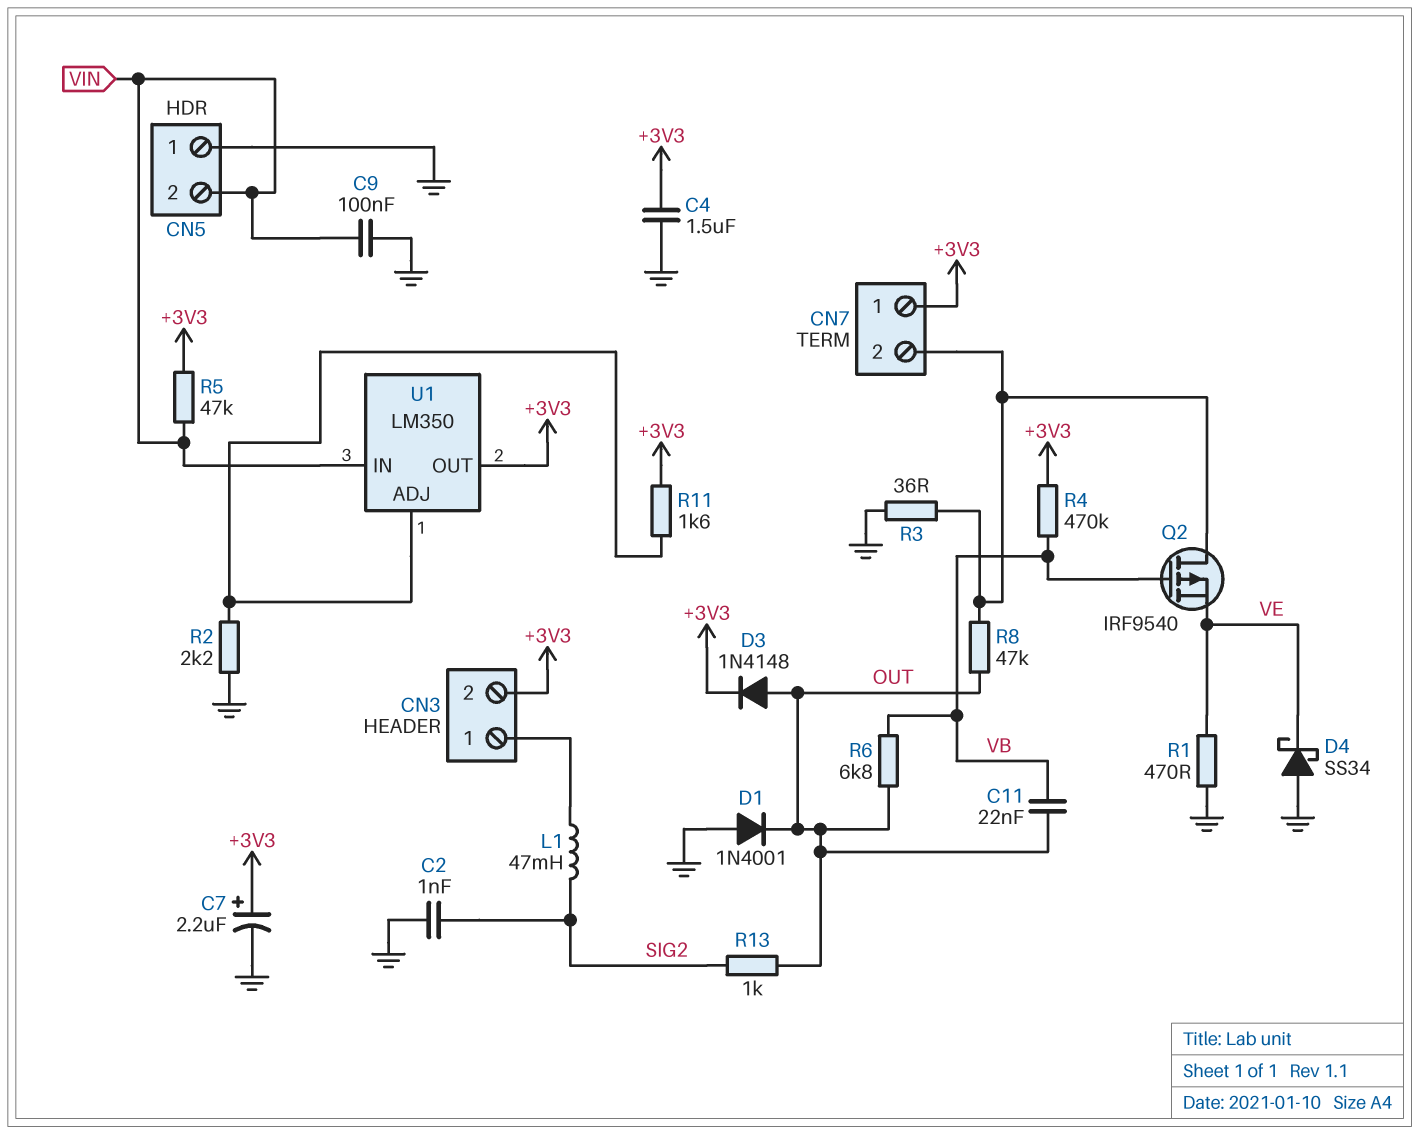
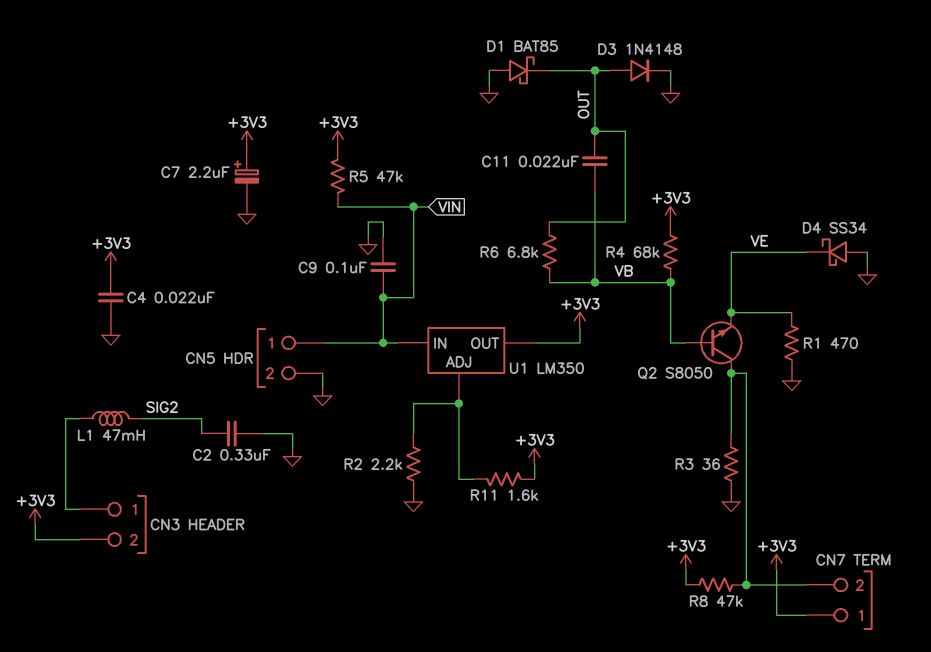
C2: 1nF (GND, SIG2) -> 330nF (GND, SIG2)
C4: 1.5uF (+3V3, GND) -> 22nF (+3V3, GND)
CN5 pin 1: GND -> VIN
CN5 pin 2: VIN -> GND
D1: diode 1N4001 (A GND, K OUT) -> schottky BAT85 (A GND, K OUT)
D3: diode 1N4148 (A OUT, K +3V3) -> diode 1N4148 (A OUT, K GND)
Q2: PMOS IRF9540 (G VB, D CN7/2, S VE) -> NPN S8050 (B VB, C CN7/2, E VE)
R4: 470k (+3V3, VB) -> 68k (+3V3, VB)
R8: 47k (CN7/2, OUT) -> 47k (+3V3, CN7/2)
R13: 1k (OUT, SIG2) -> none

